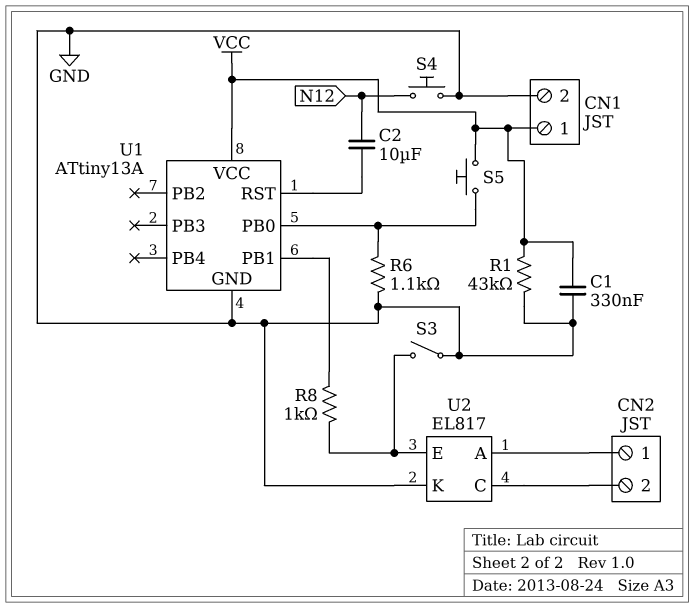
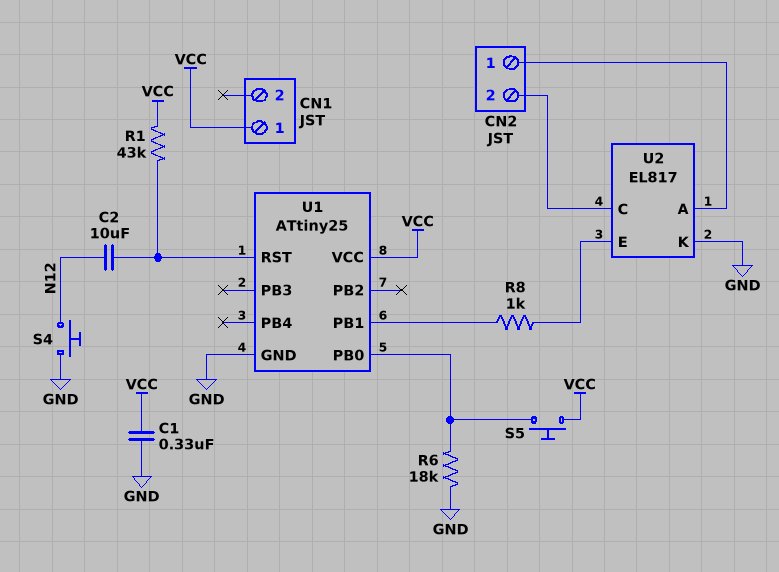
CN1 pin 2: GND -> none
R1: 43k (GND, VCC) -> 43k (U1/RST, VCC)
R6: 1.1k (GND, U1/PB0) -> 18k (GND, U1/PB0)
S3: switch (GND, U2/E) -> none
U1: ATtiny13A -> ATtiny25

